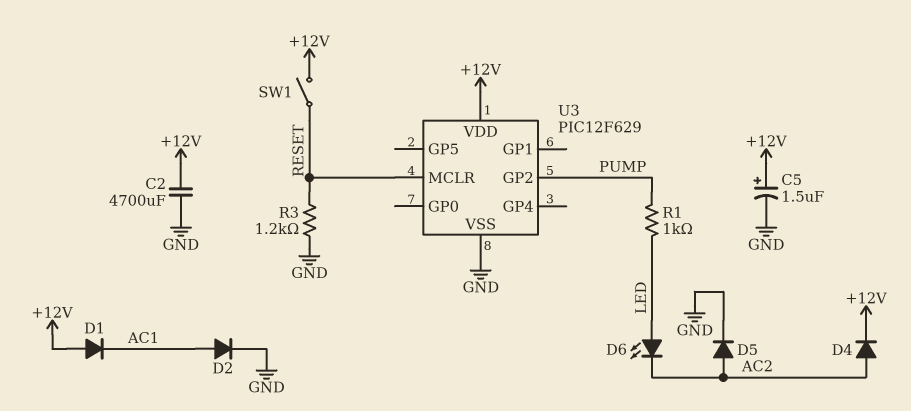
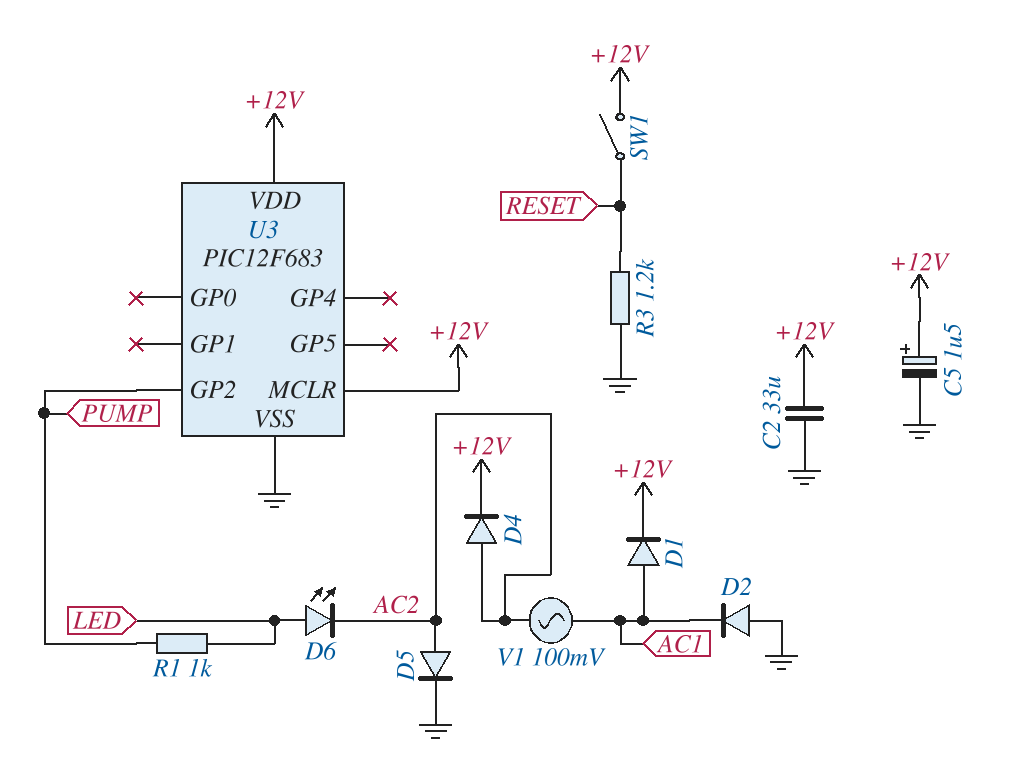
C2: 4700uF (+12V, GND) -> 33uF (+12V, GND)
D1: diode (A +12V, K AC1) -> diode (A AC1, K +12V)
D2: diode (A AC1, K GND) -> diode (A GND, K AC1)
U3: PIC12F629 -> PIC12F683
U3 pin MCLR: RESET -> +12V
V1: none -> AC 100mV (AC1, AC2)

